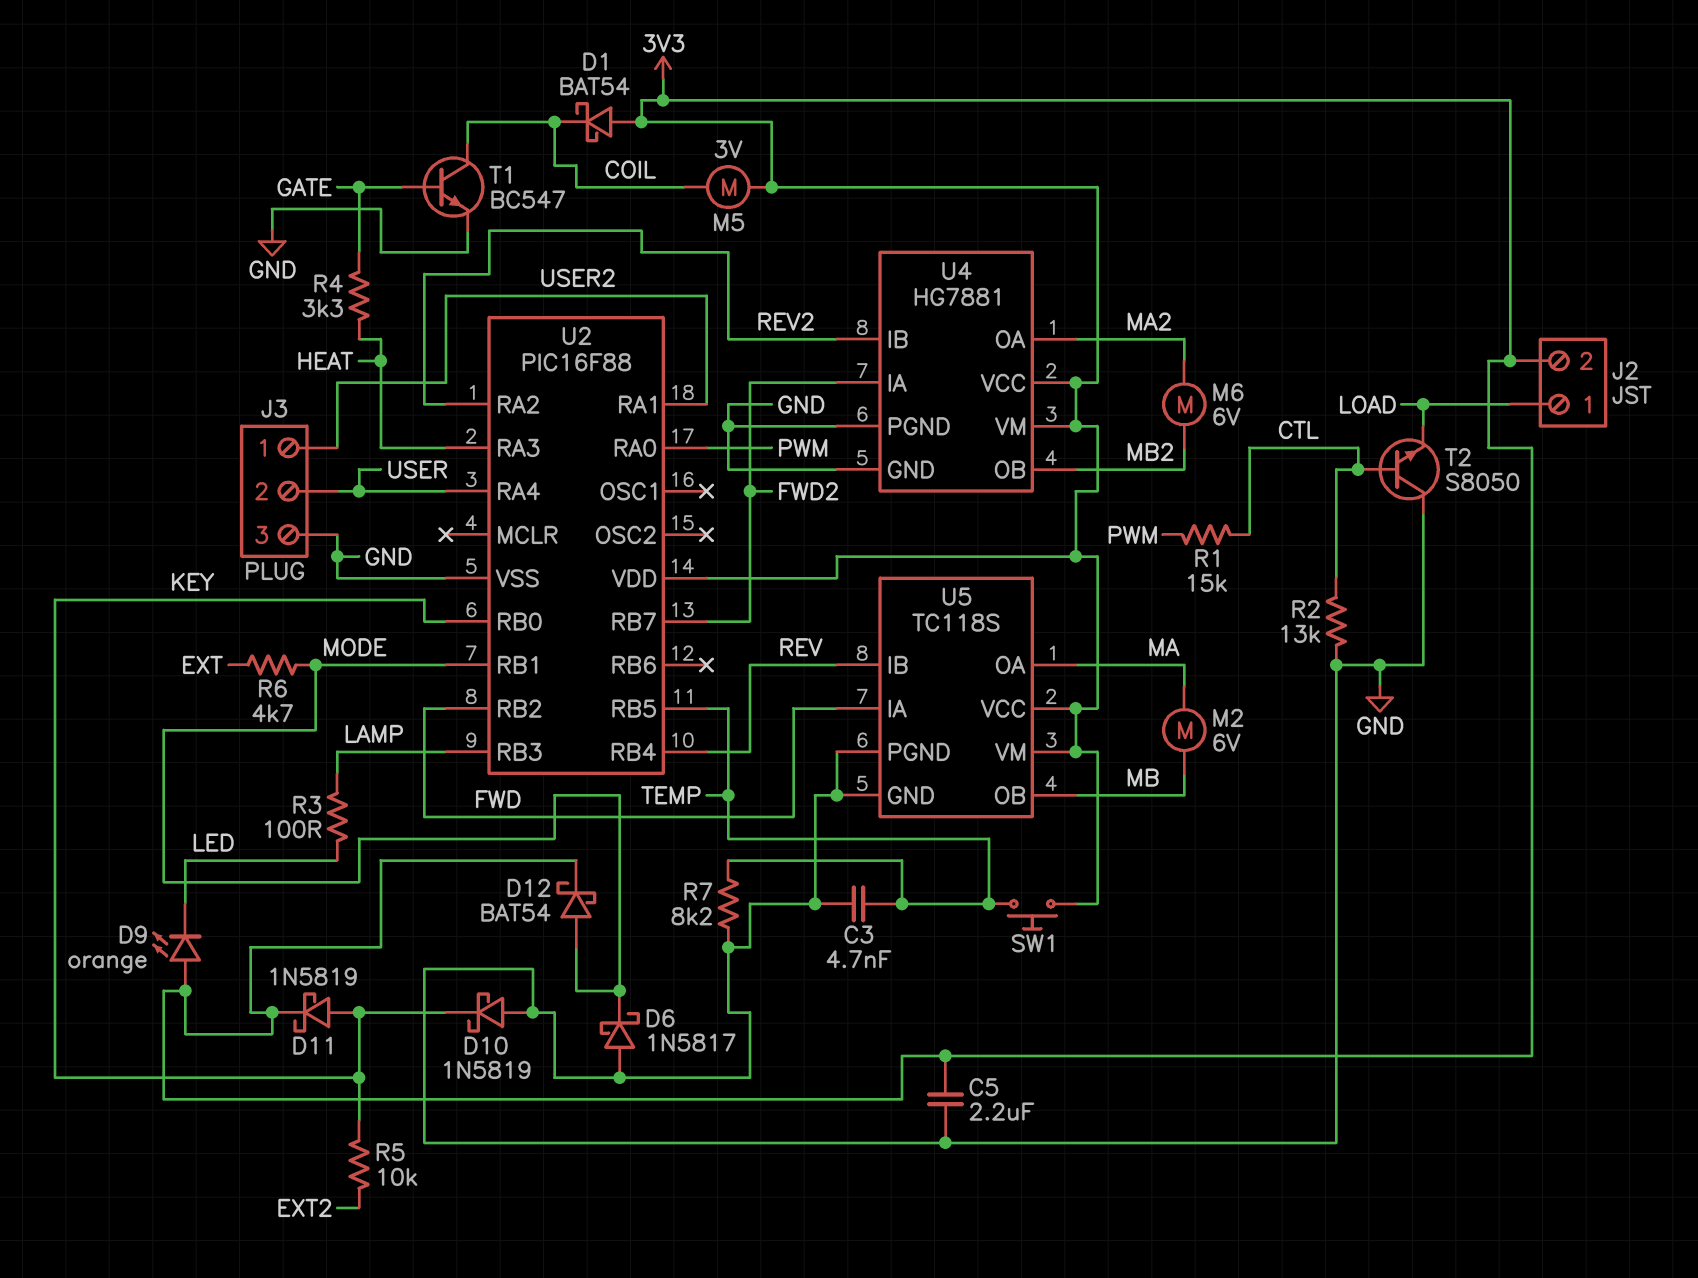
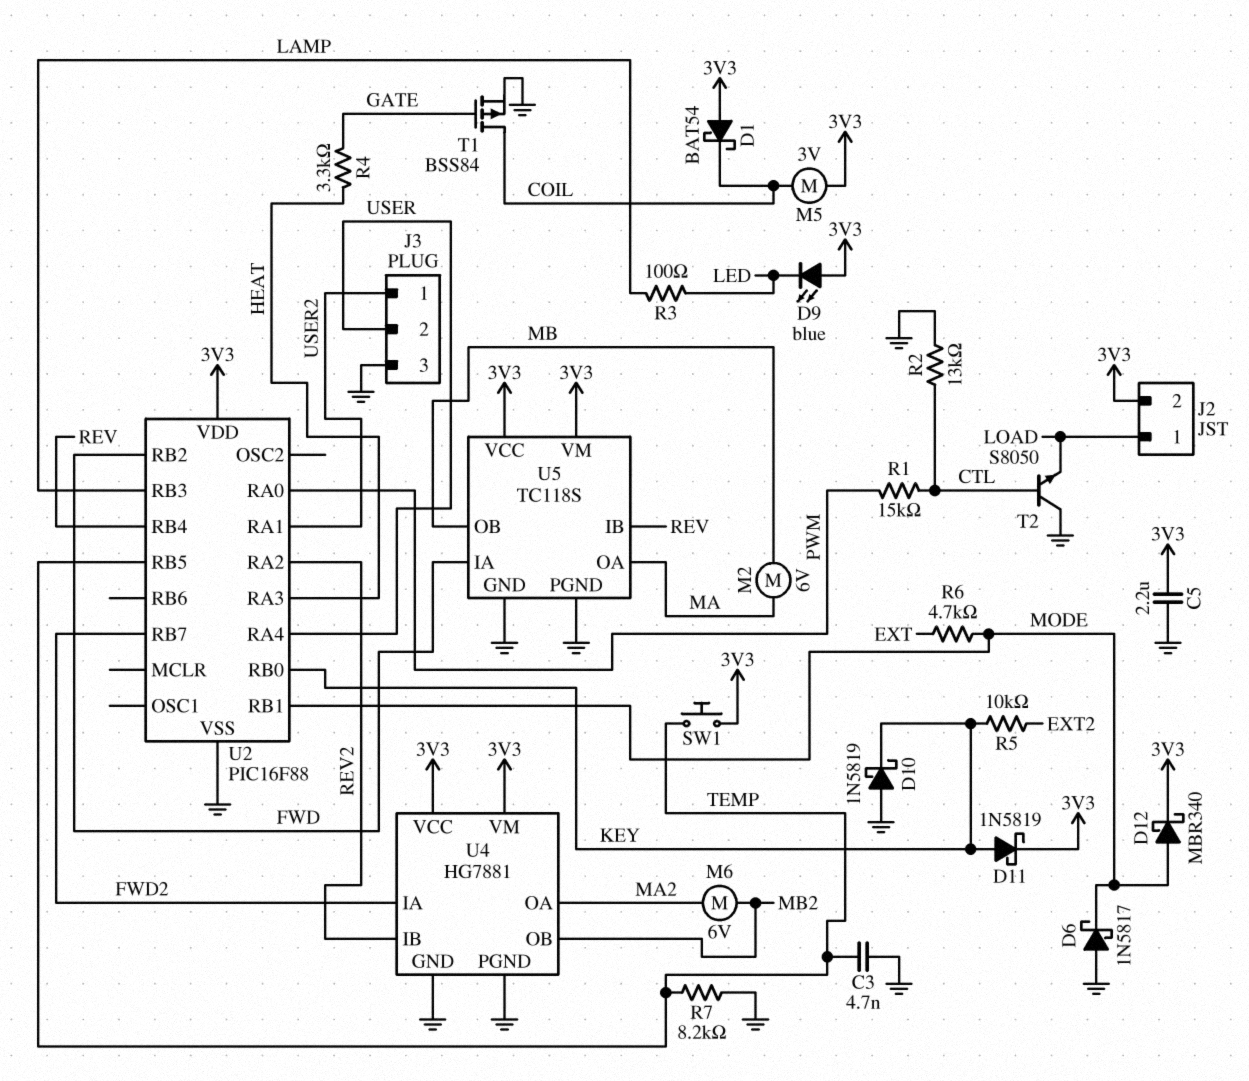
D9: LED orange (A 3V3, K LED) -> LED blue (A 3V3, K LED)
D12: schottky BAT54 (A MODE, K 3V3) -> schottky MBR340 (A MODE, K 3V3)
T1: NPN BC547 (B GATE, C COIL, E GND) -> PMOS BSS84 (G GATE, D COIL, S GND)

